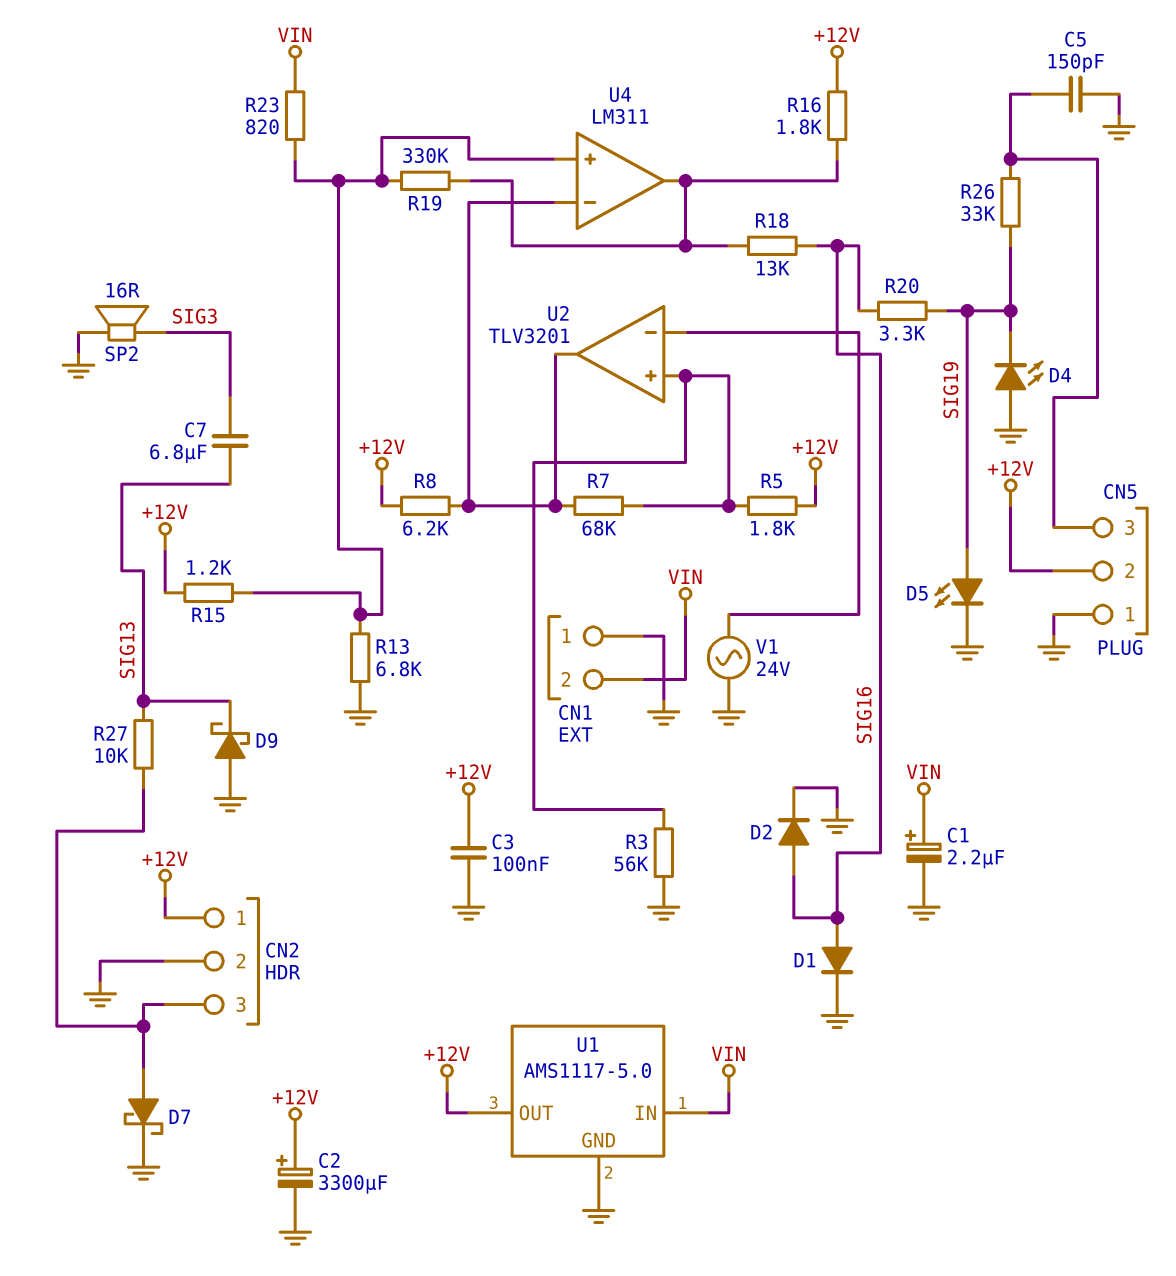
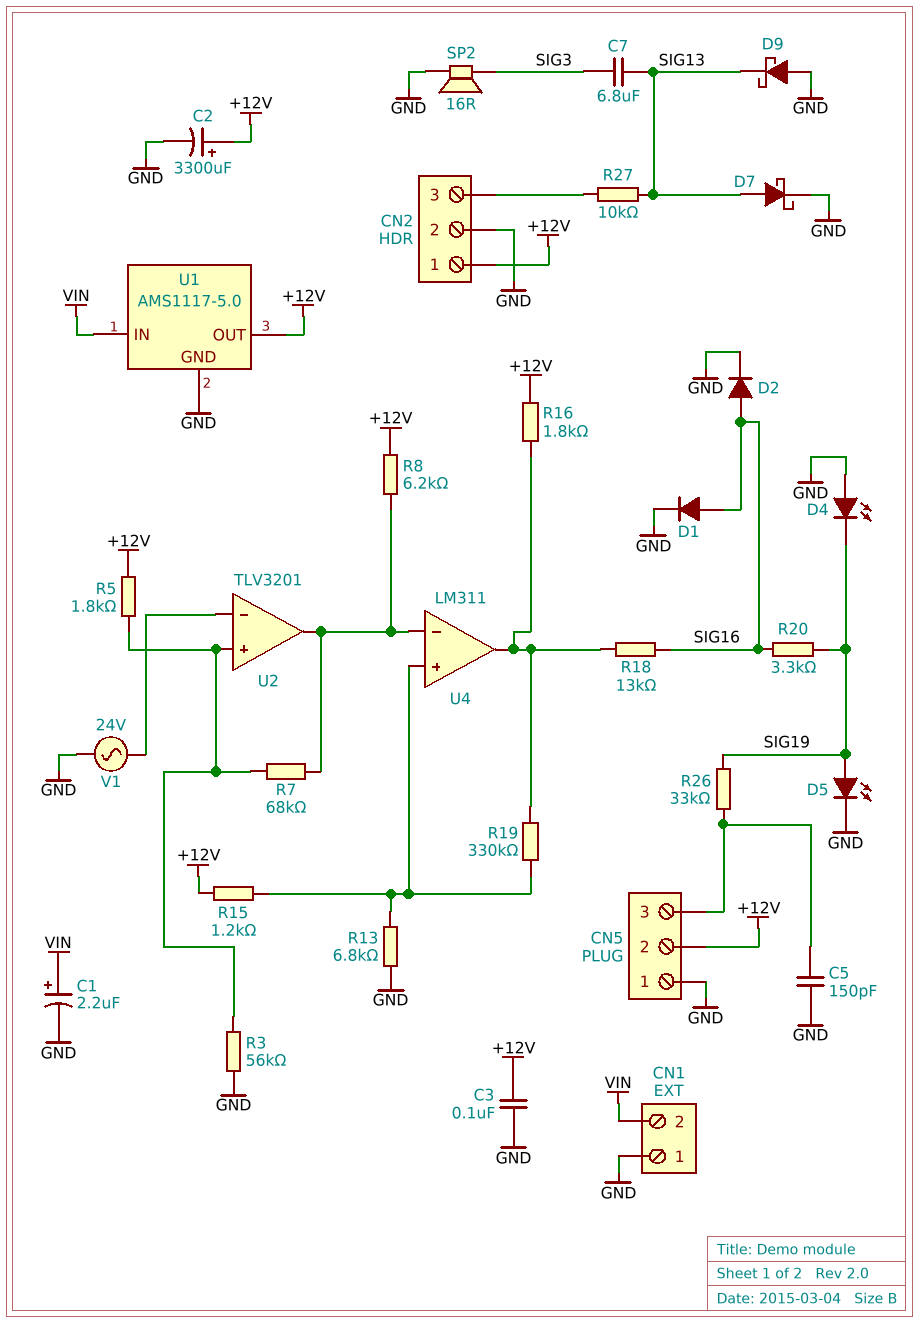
D7: schottky (A CN2/3, K GND) -> schottky (A SIG13, K GND)
R23: 820 (U4/in+, VIN) -> none

